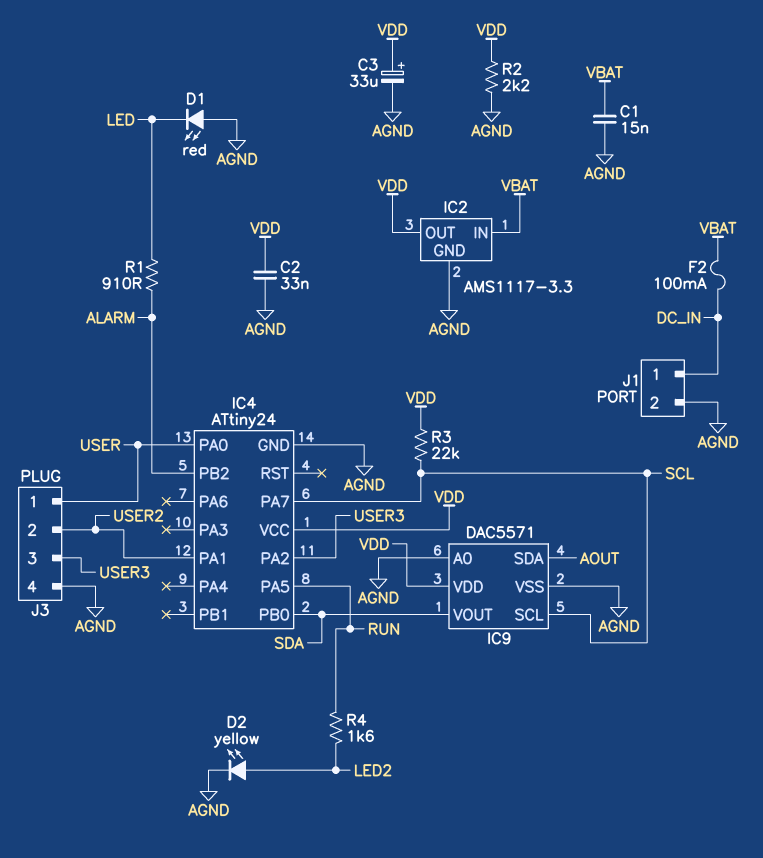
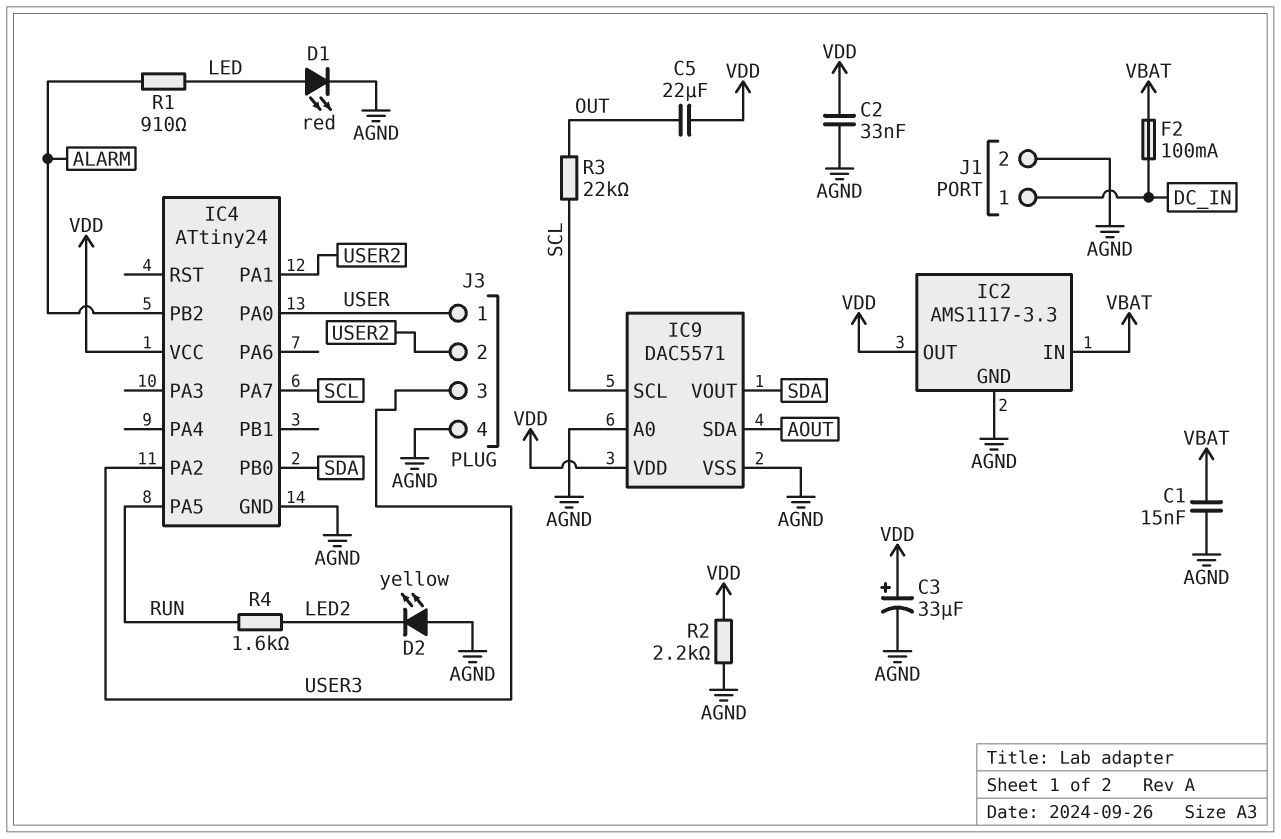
C5: none -> 22uF (OUT, VDD)
D1: LED red (A AGND, K LED) -> LED red (A LED, K AGND)
D2: LED yellow (A LED2, K AGND) -> LED yellow (A AGND, K LED2)
R3: 22k (SCL, VDD) -> 22k (OUT, SCL)

